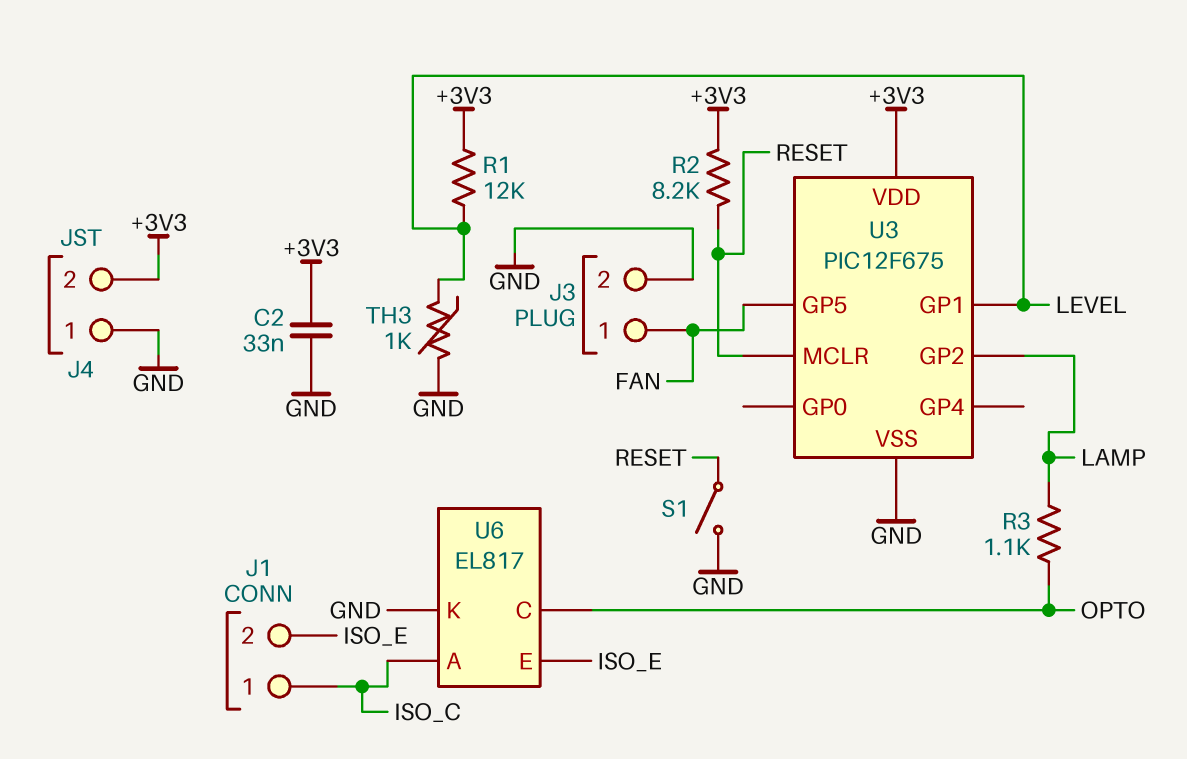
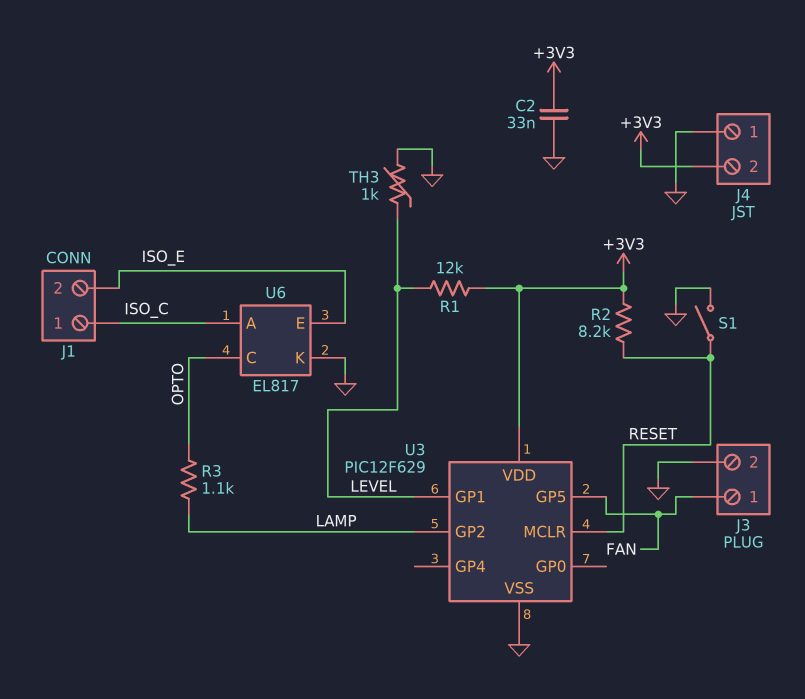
U3: PIC12F675 -> PIC12F629

